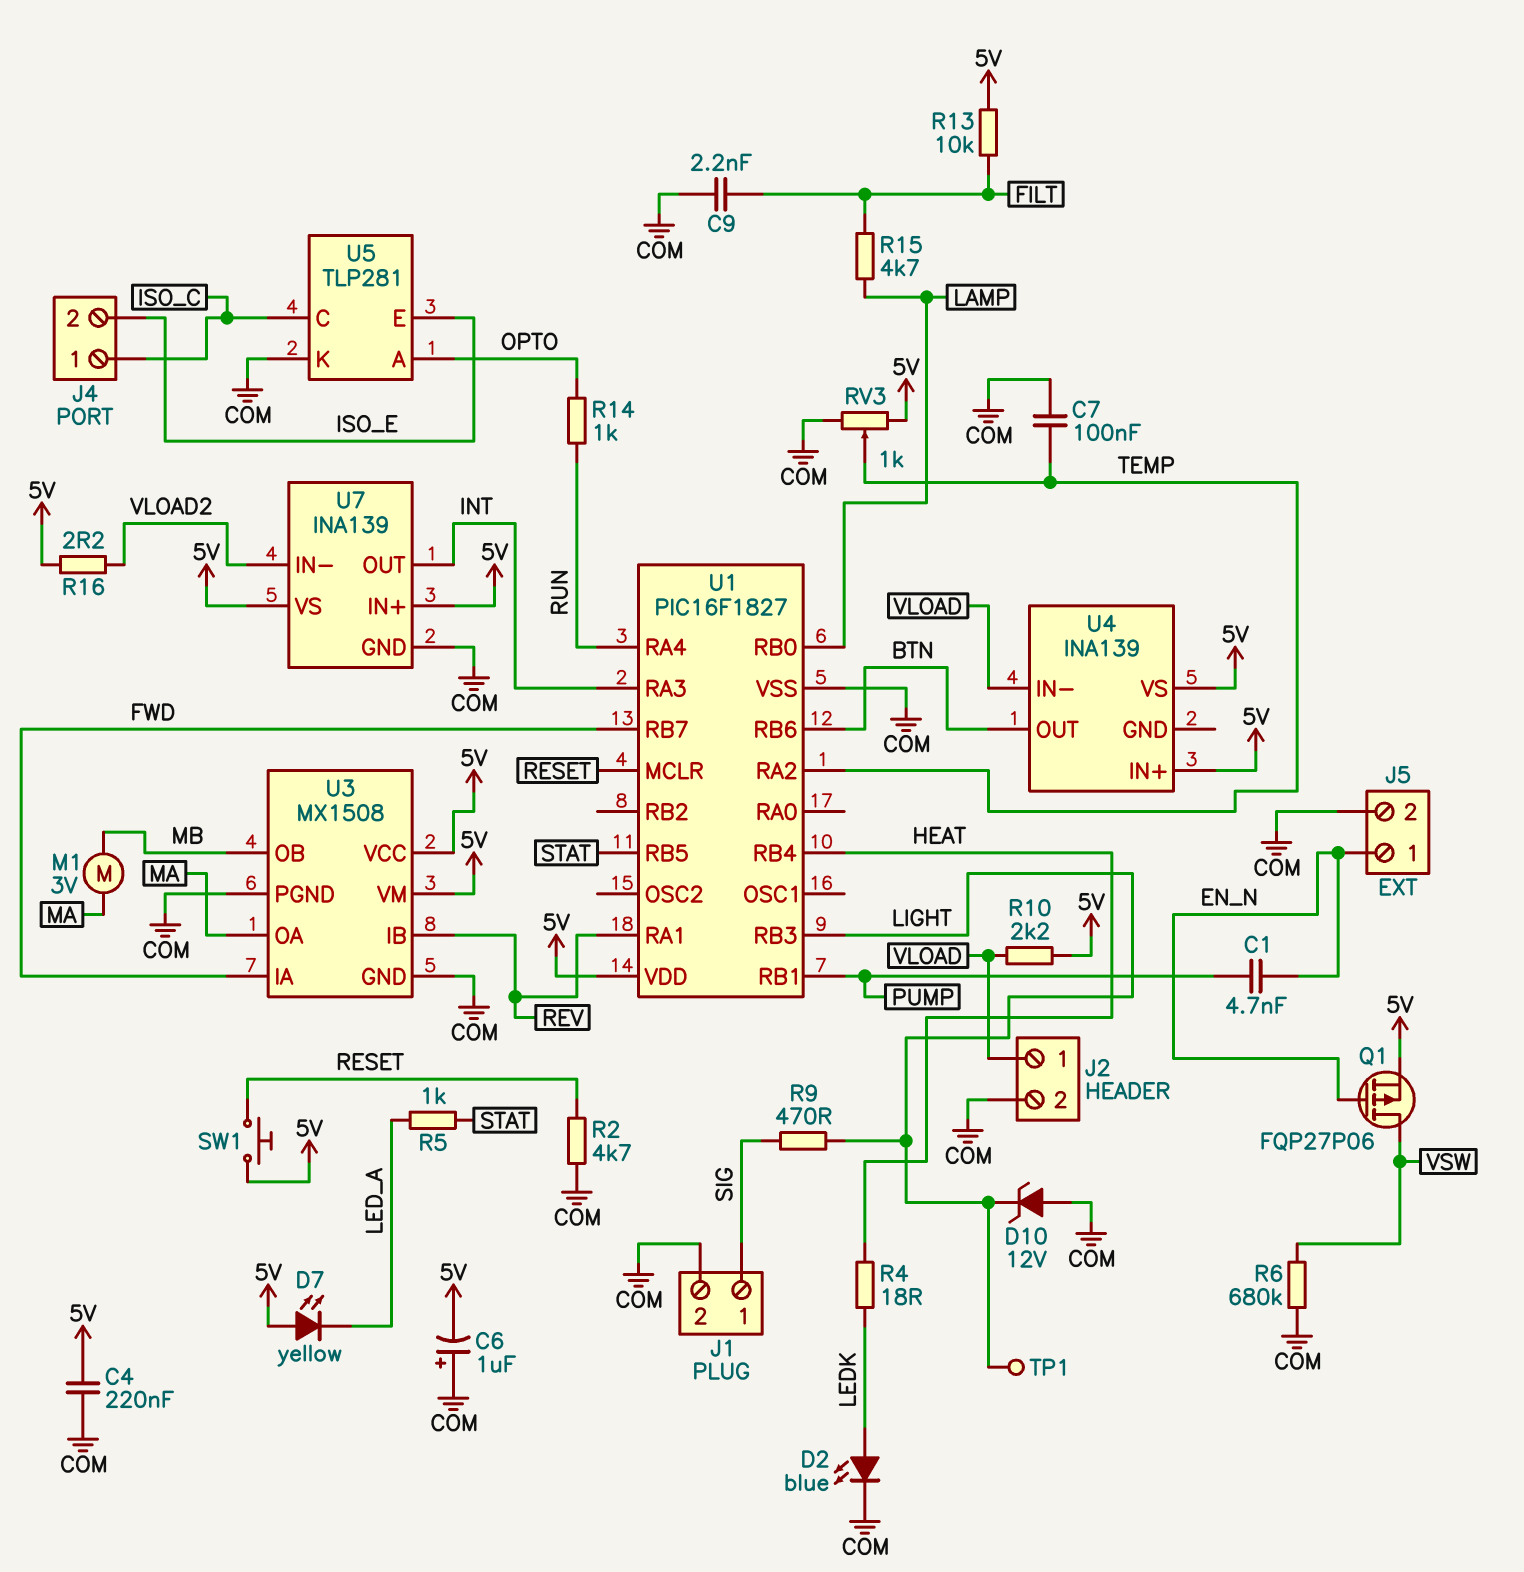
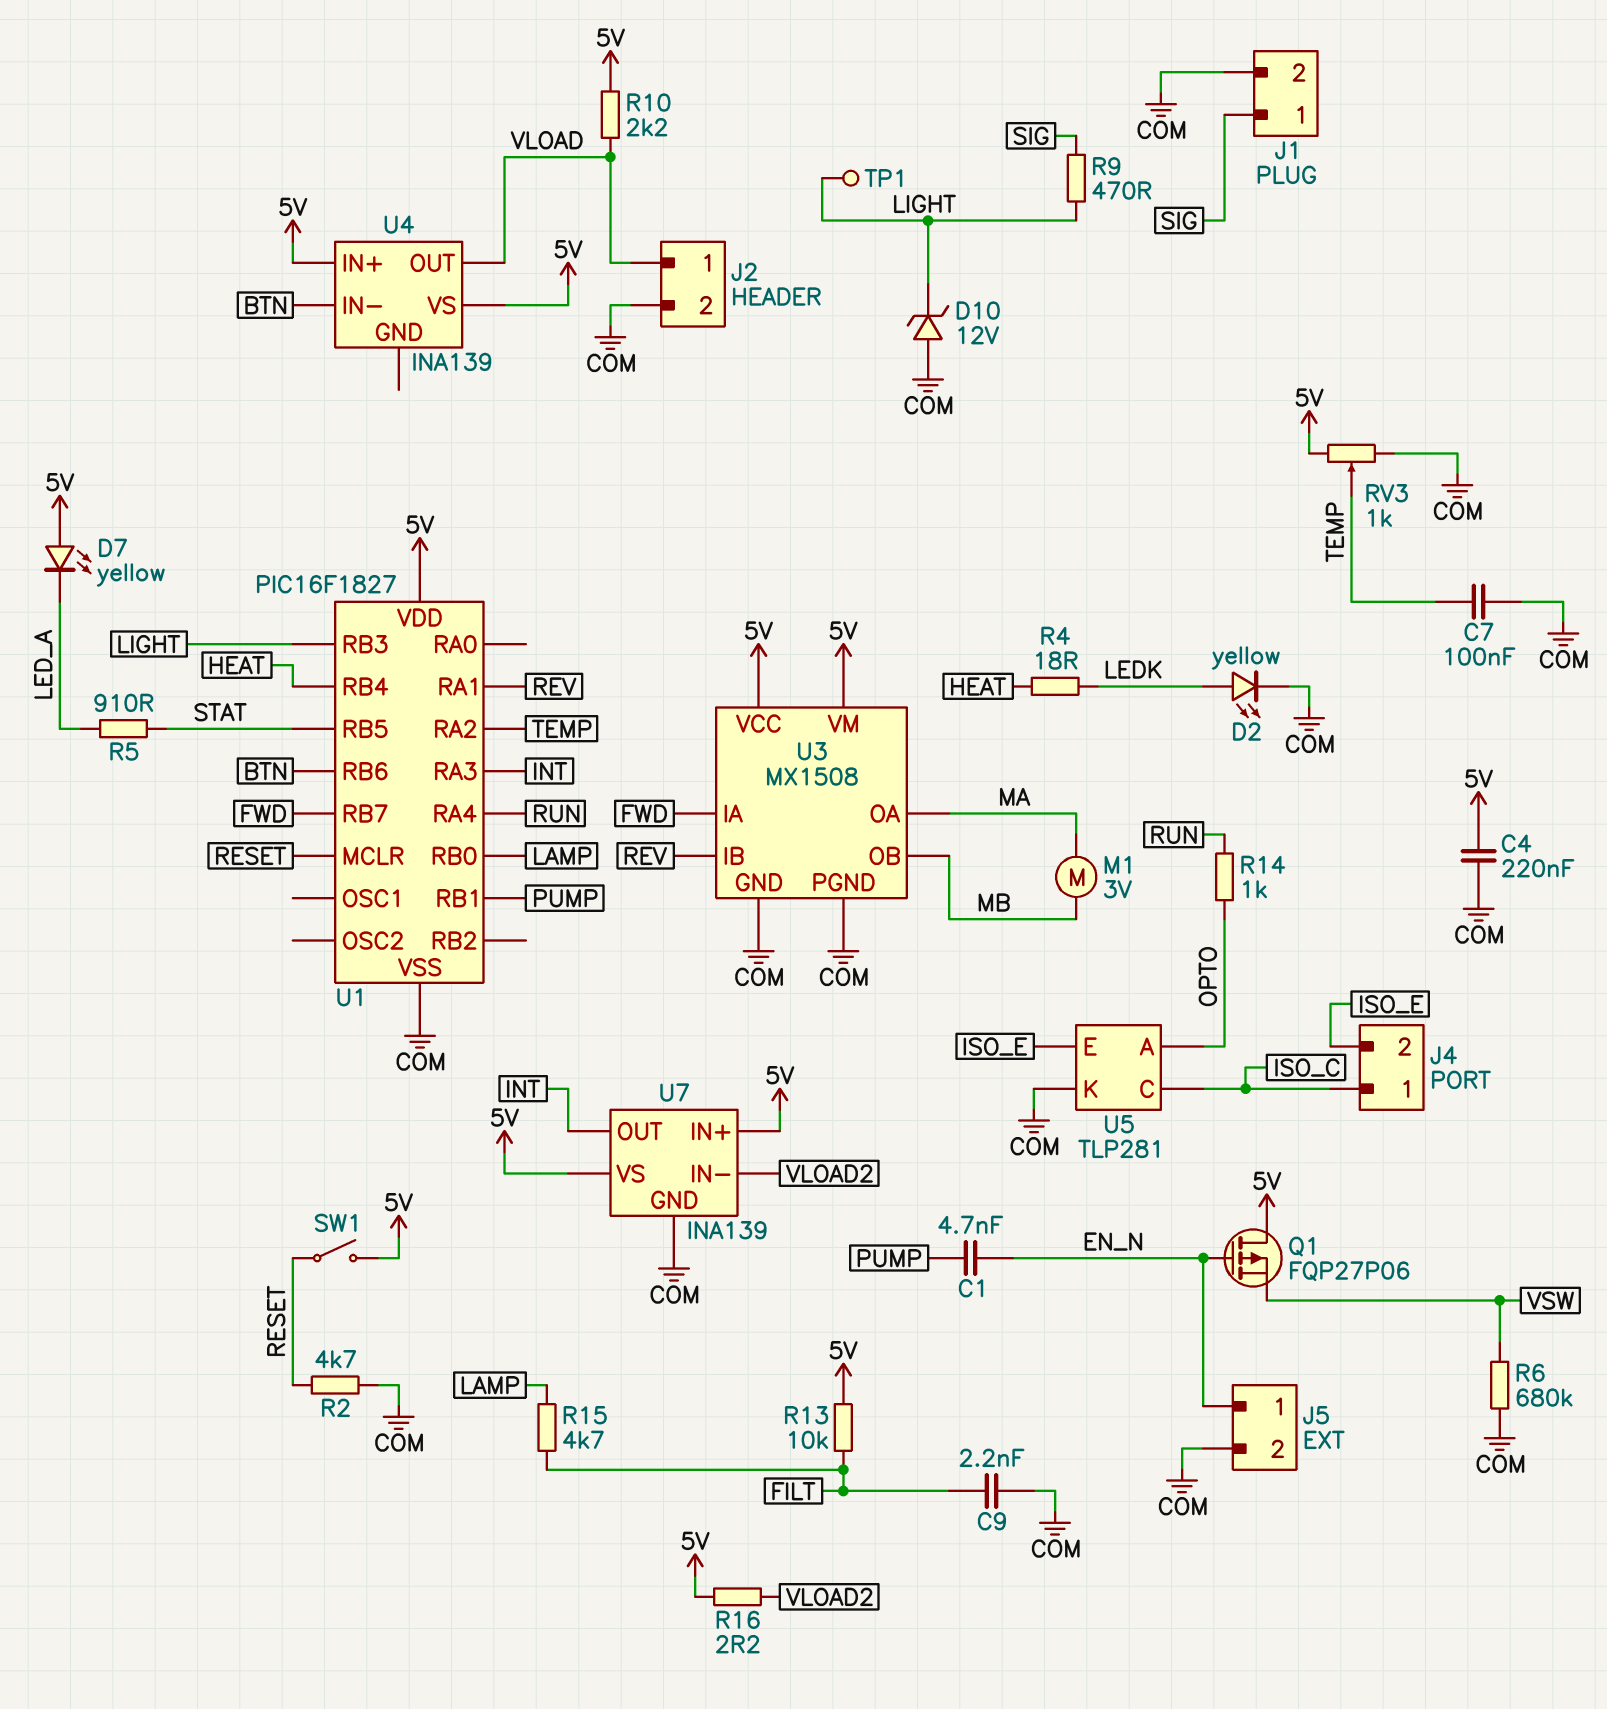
C6: 1uF (plus COM, minus 5V) -> none
D2: LED blue (A LEDK, K COM) -> LED yellow (A LEDK, K COM)
Q1: PMOS FQP27P06 (G EN_N, D VSW, S 5V) -> PMOS FQP27P06 (G EN_N, D 5V, S VSW)
R5: 1k (LED_A, STAT) -> 910 (LED_A, STAT)
SW1: button (5V, RESET) -> switch (5V, RESET)
U4 pin IN-: VLOAD -> BTN
U4 pin OUT: BTN -> VLOAD

